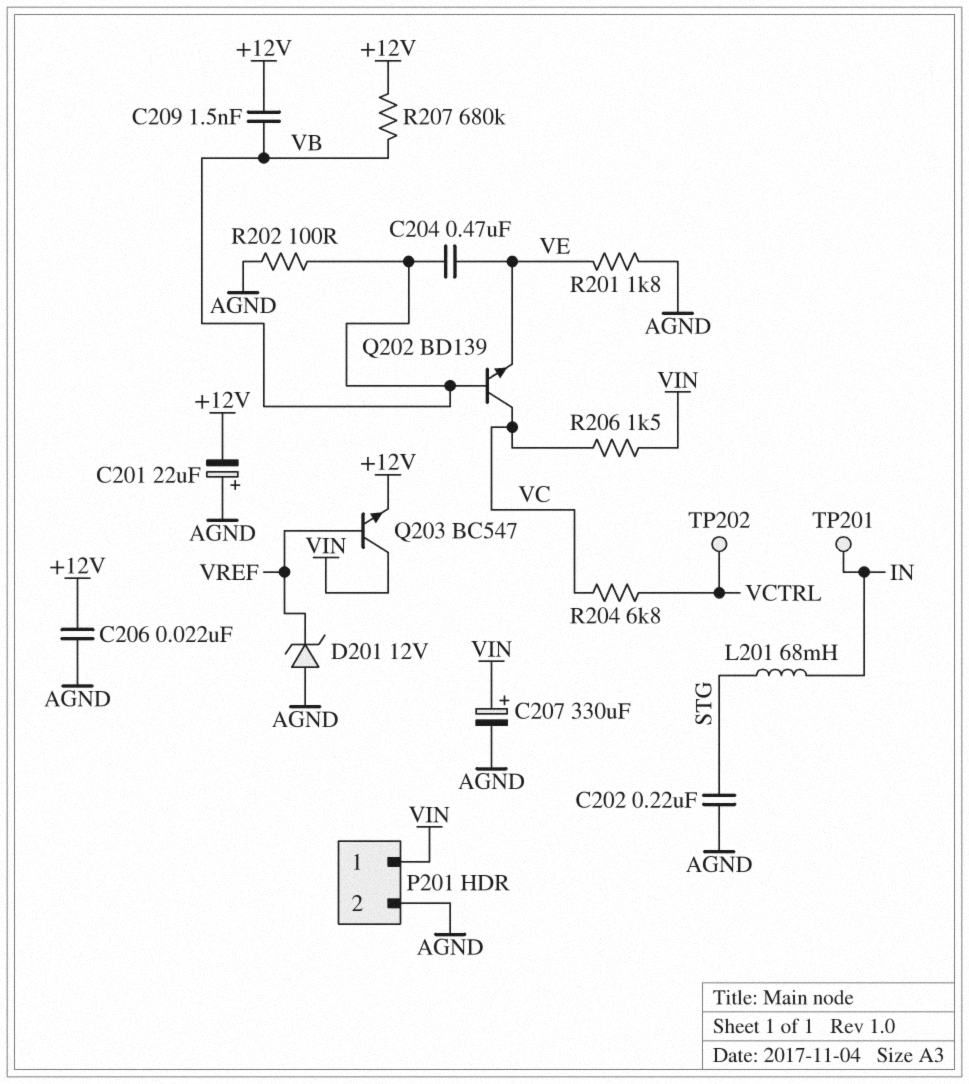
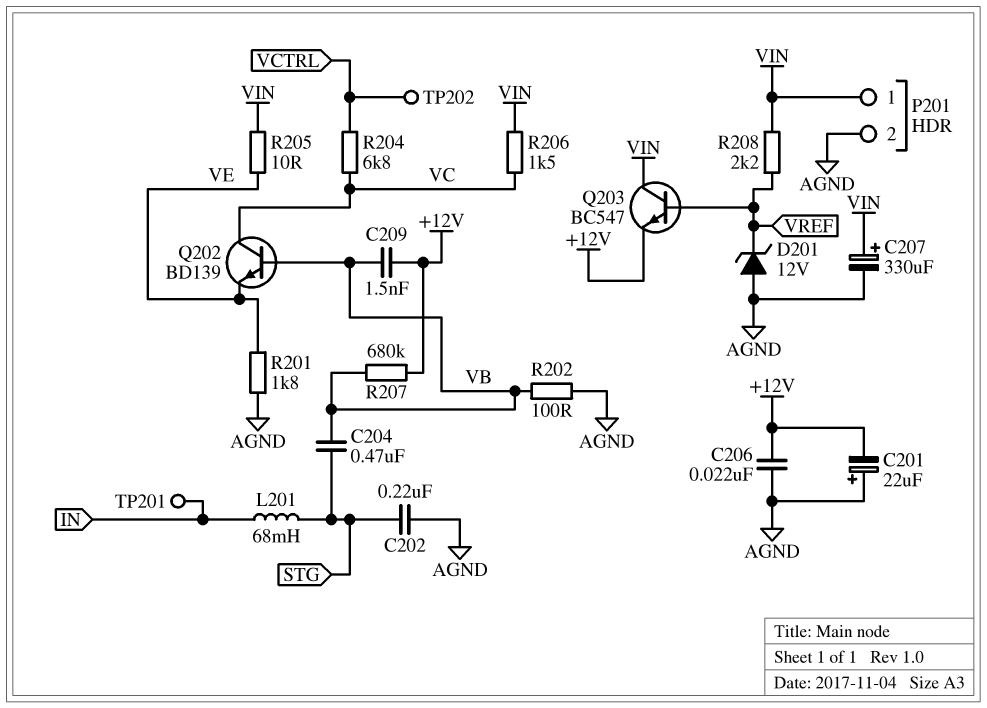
C204: 470nF (VB, VE) -> 470nF (STG, VB)
R205: none -> 10 (VE, VIN)
R208: none -> 2.2k (VIN, VREF)

